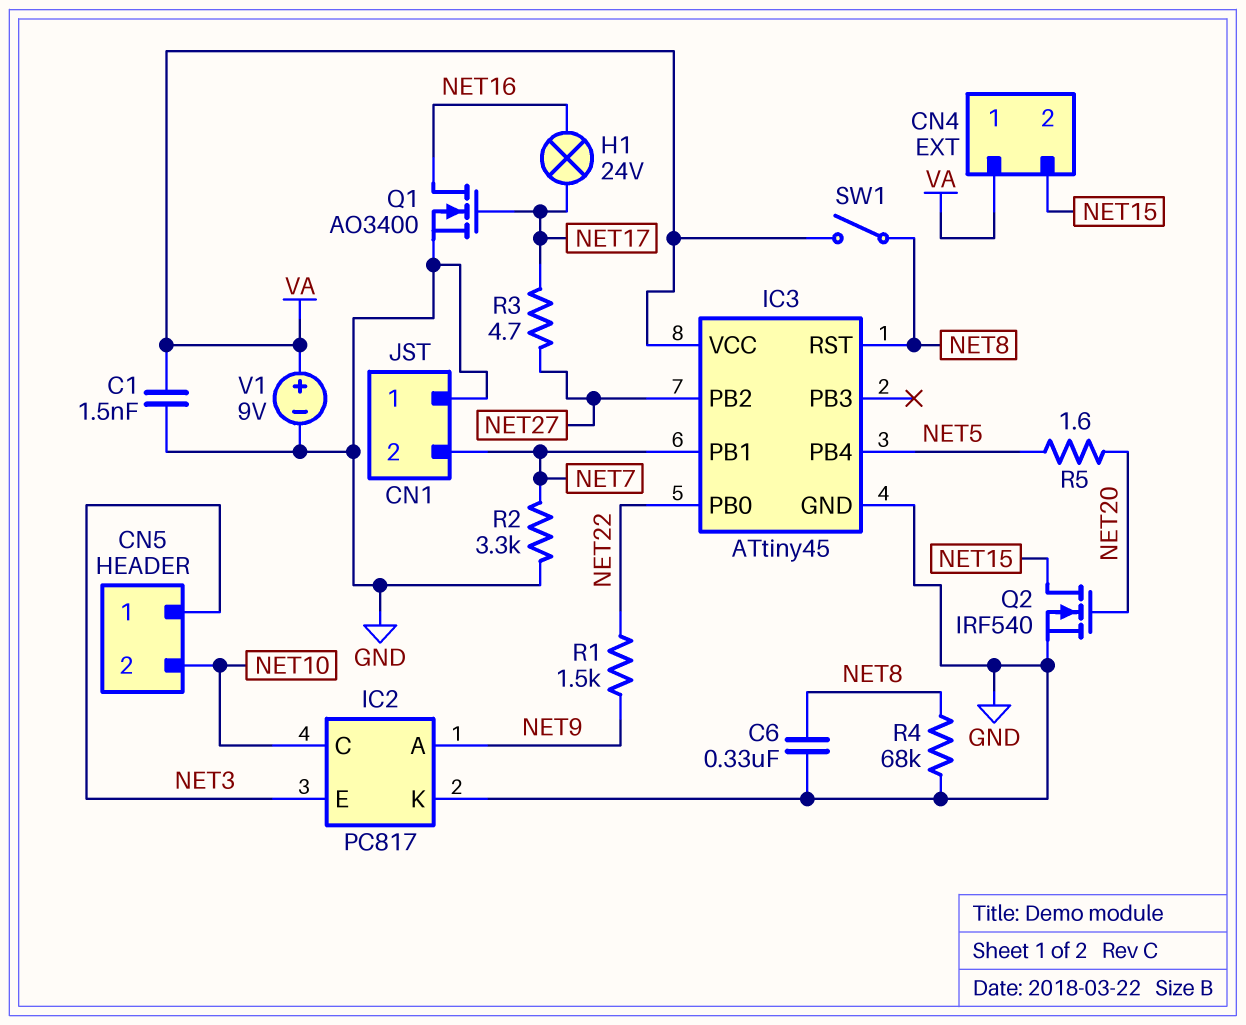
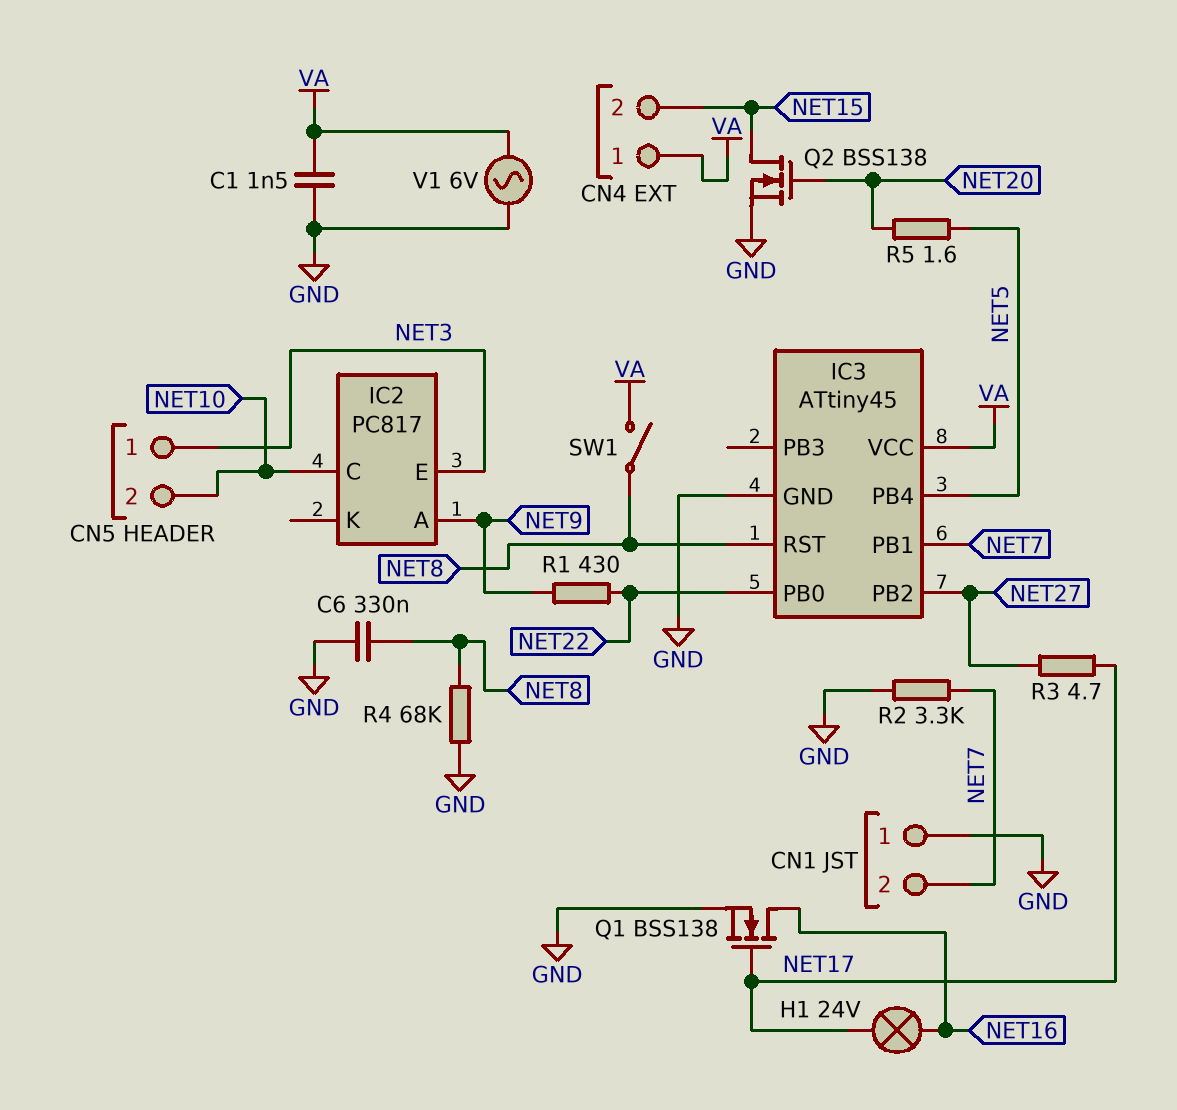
IC2 pin K: GND -> none
Q1: NMOS AO3400 (G NET17, D NET16, S GND) -> NMOS BSS138 (G NET17, D NET16, S GND)
Q2: NMOS IRF540 (G NET20, D NET15, S GND) -> NMOS BSS138 (G NET20, D NET15, S GND)
R1: 1.5k (NET9, NET22) -> 430 (NET9, NET22)
V1: 9V (plus VA, minus GND) -> AC 6V (GND, VA)

